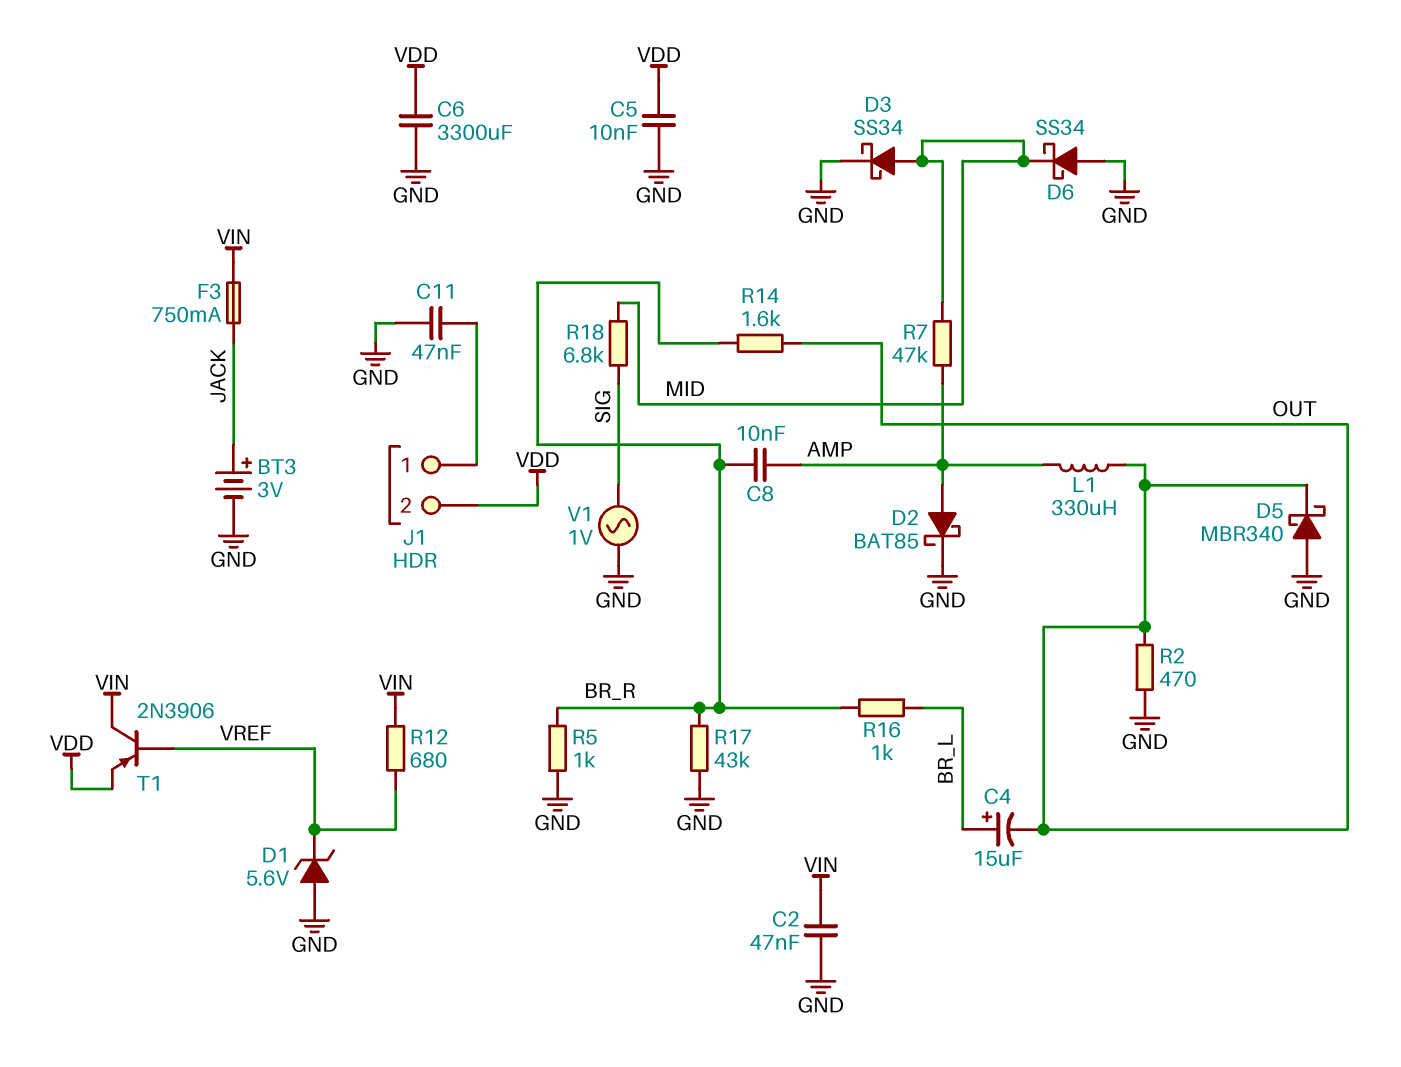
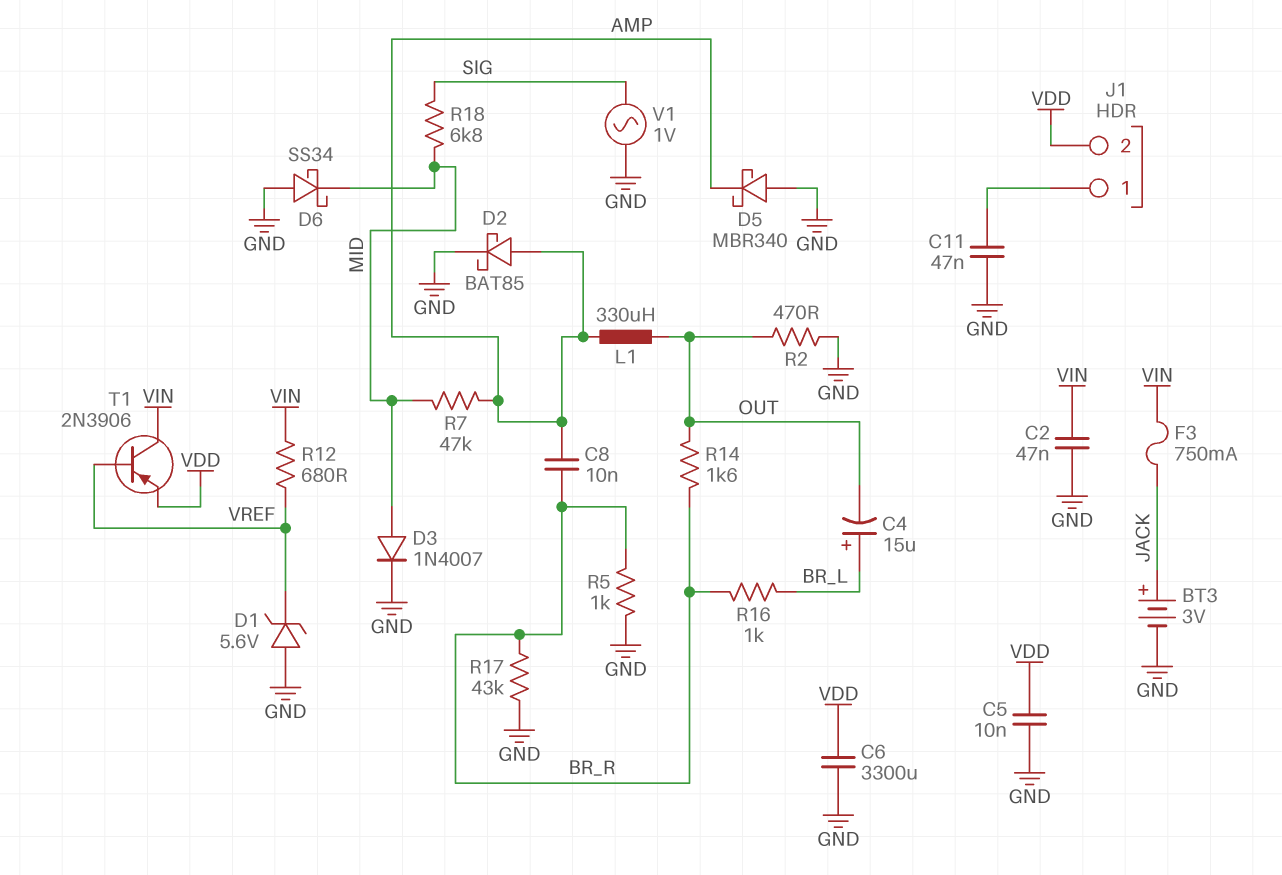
D3: schottky SS34 (A MID, K GND) -> diode 1N4007 (A MID, K GND)
D5: schottky MBR340 (A GND, K OUT) -> schottky MBR340 (A GND, K AMP)

